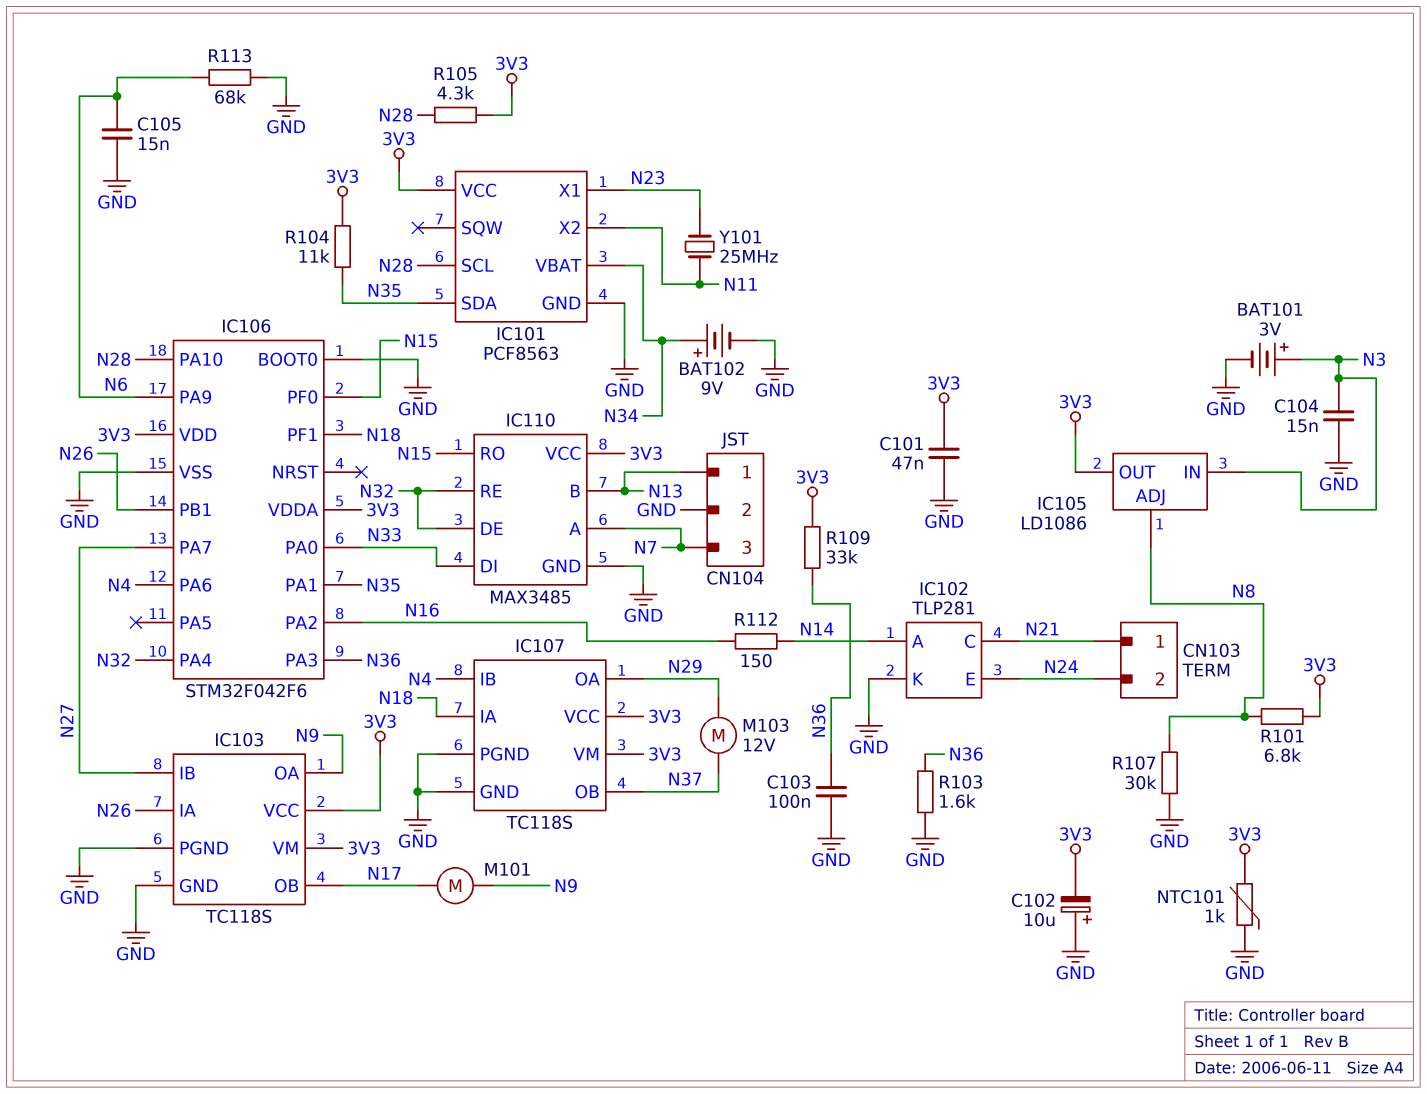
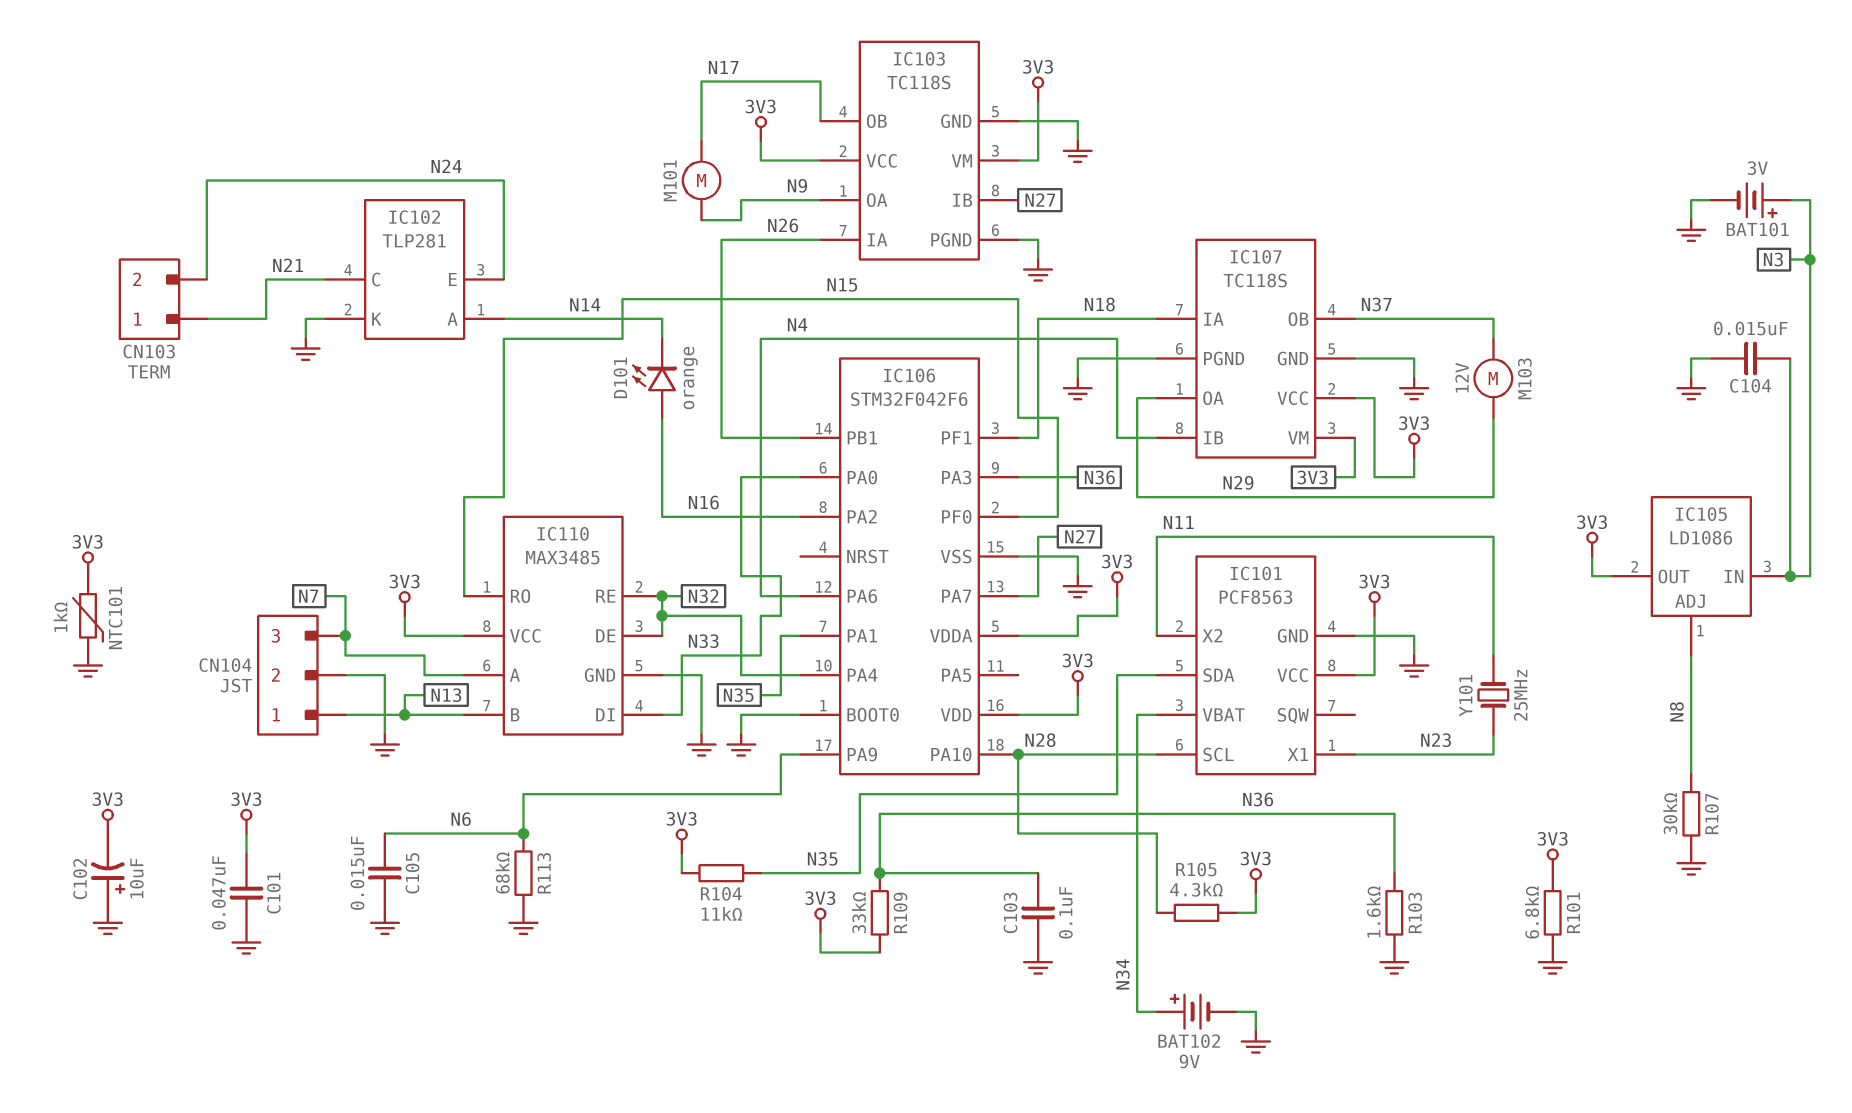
D101: none -> LED orange (A N16, K N14)
R101: 6.8k (3V3, N8) -> 6.8k (3V3, GND)
R112: 150 (N14, N16) -> none

